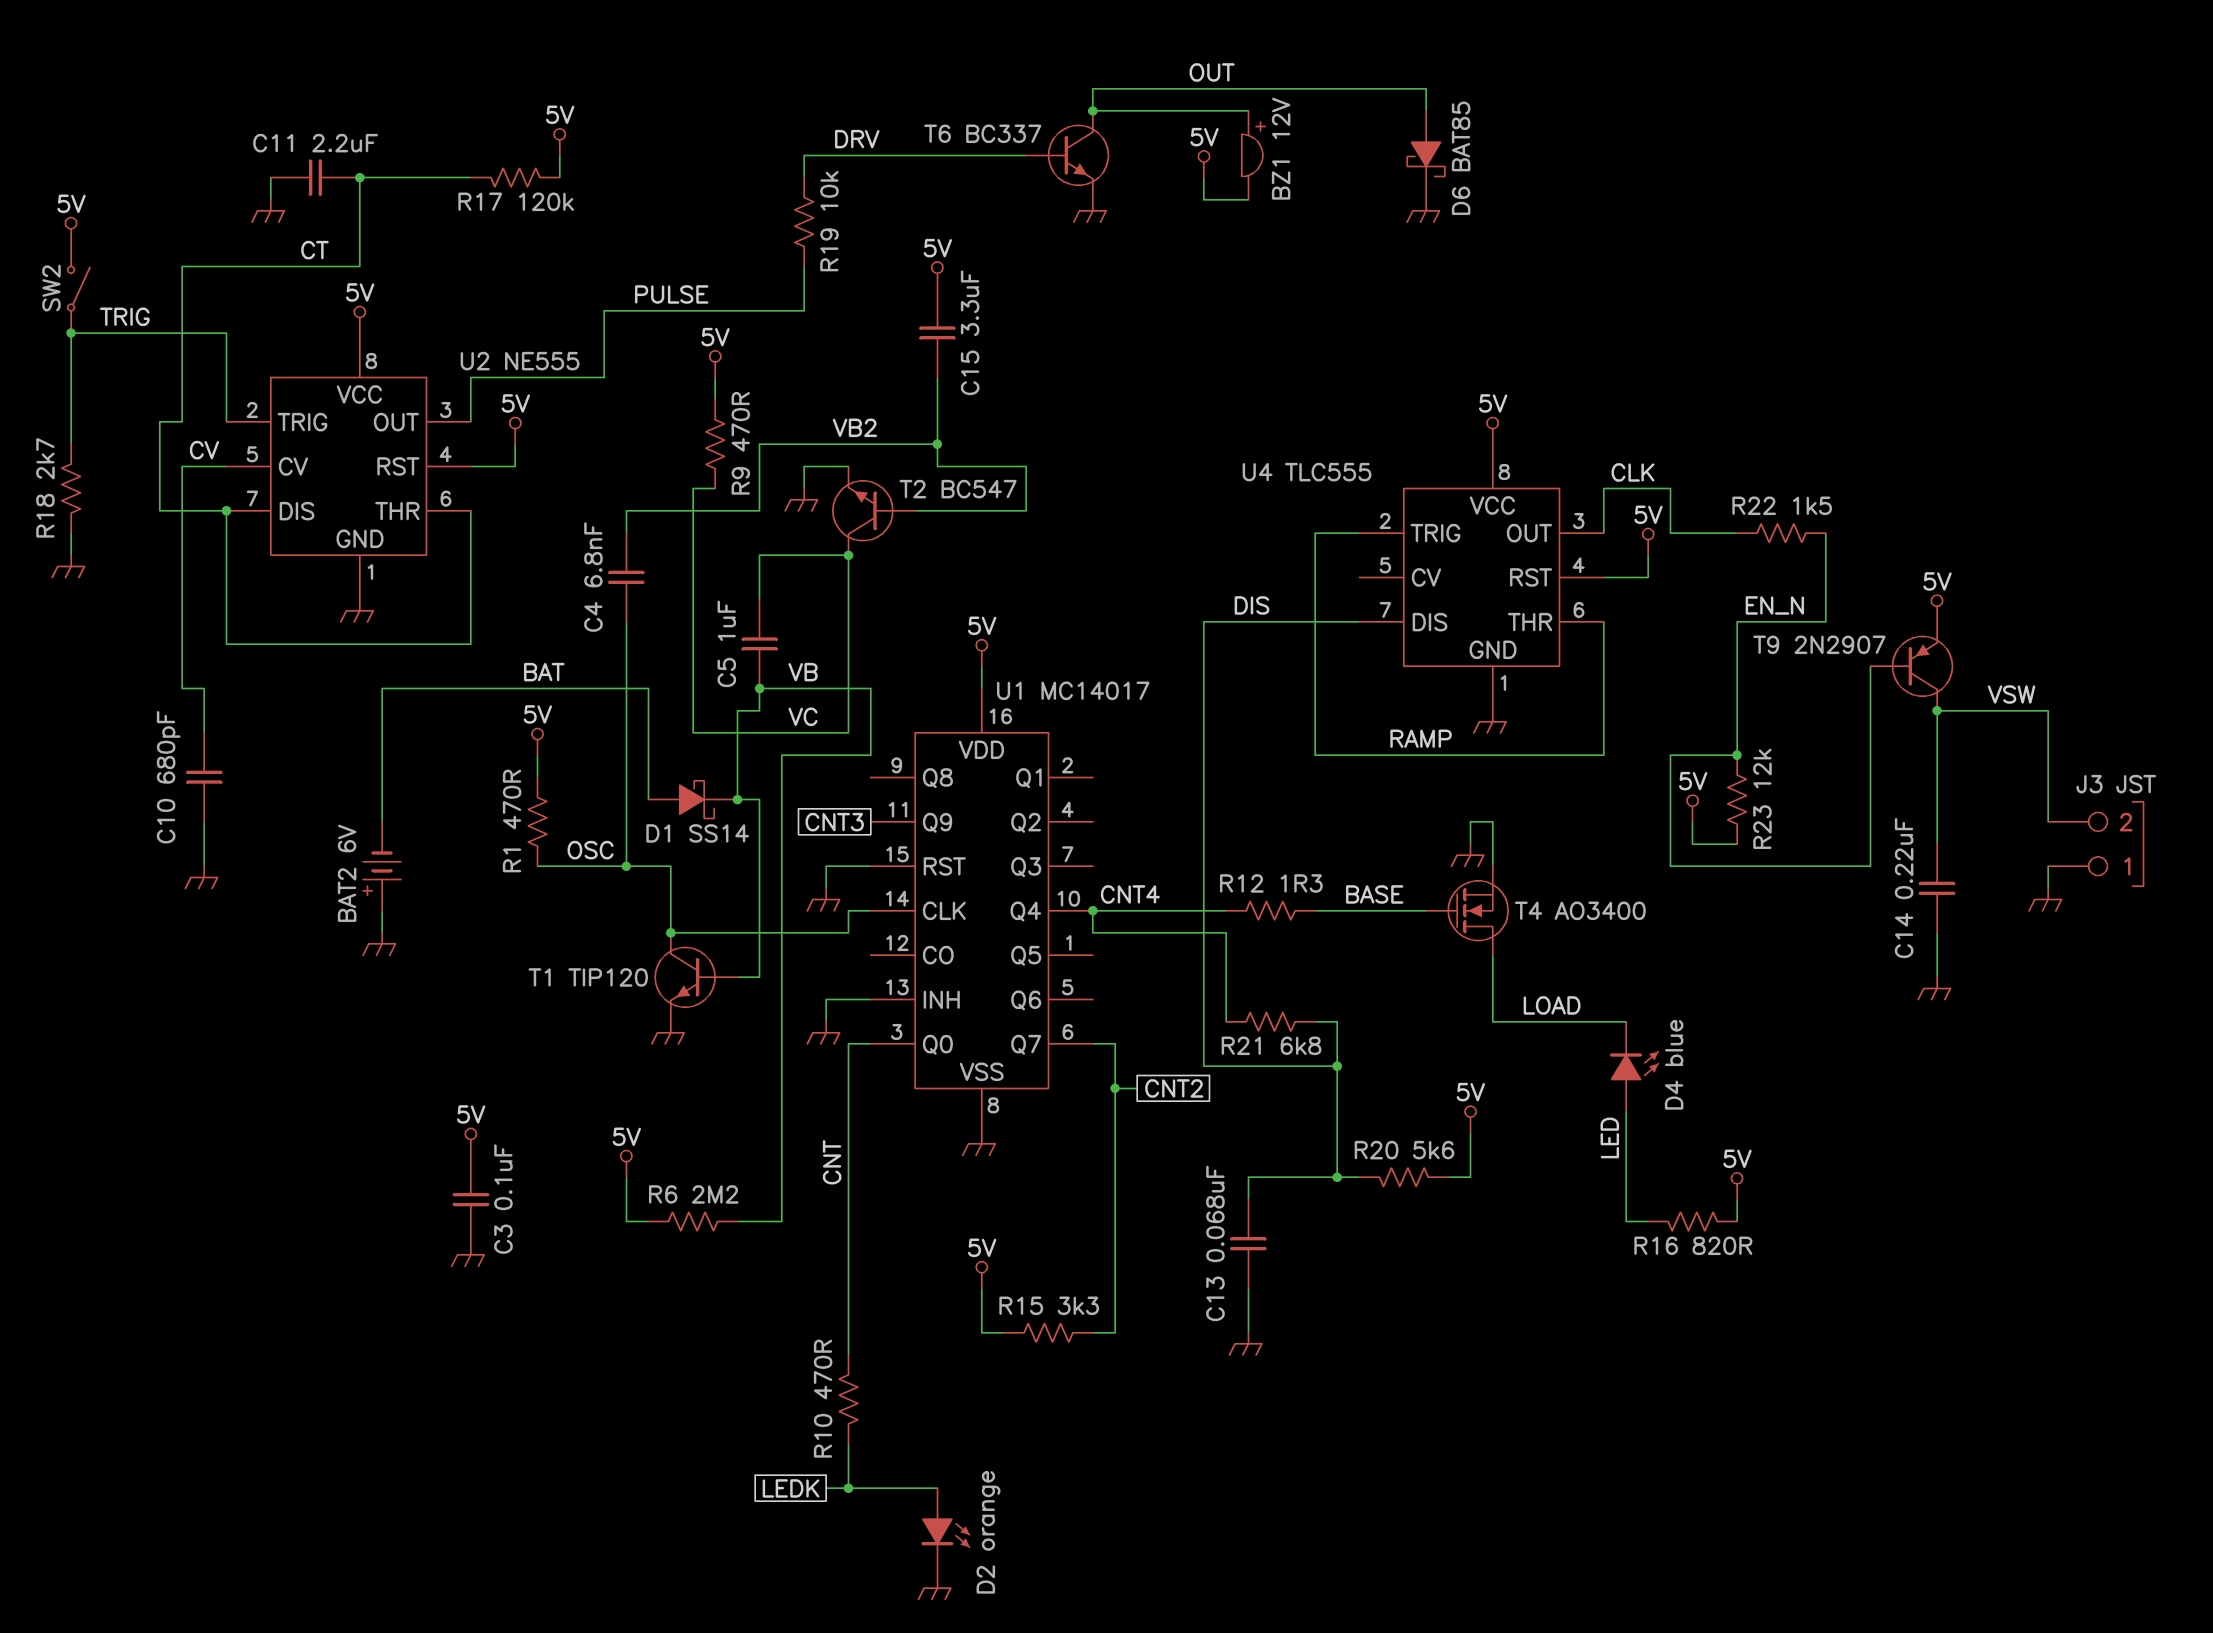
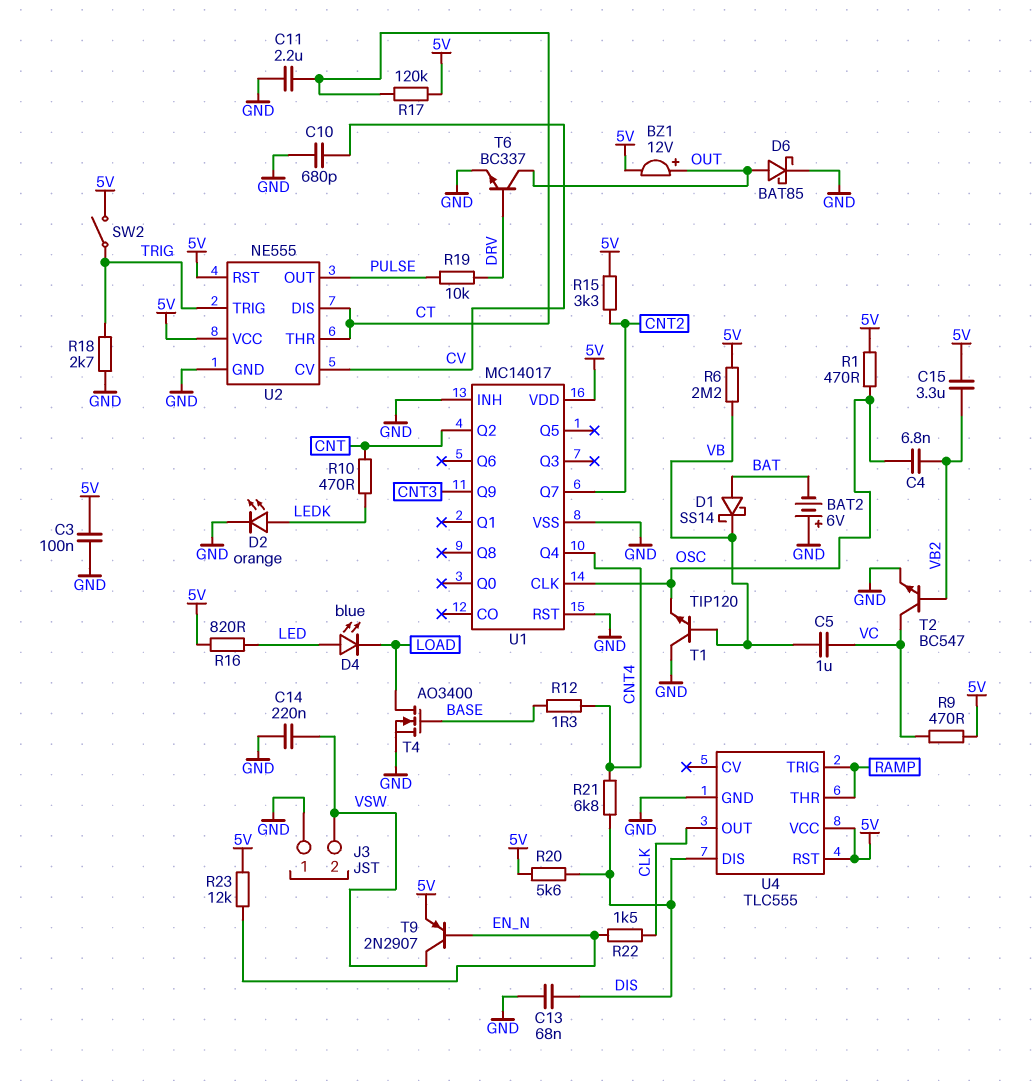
T1: NPN TIP120 (B VB, C OSC, E GND) -> NPN TIP120 (B VB, C GND, E OSC)
U1 pin Q0: CNT -> none
U1 pin Q2: none -> CNT

